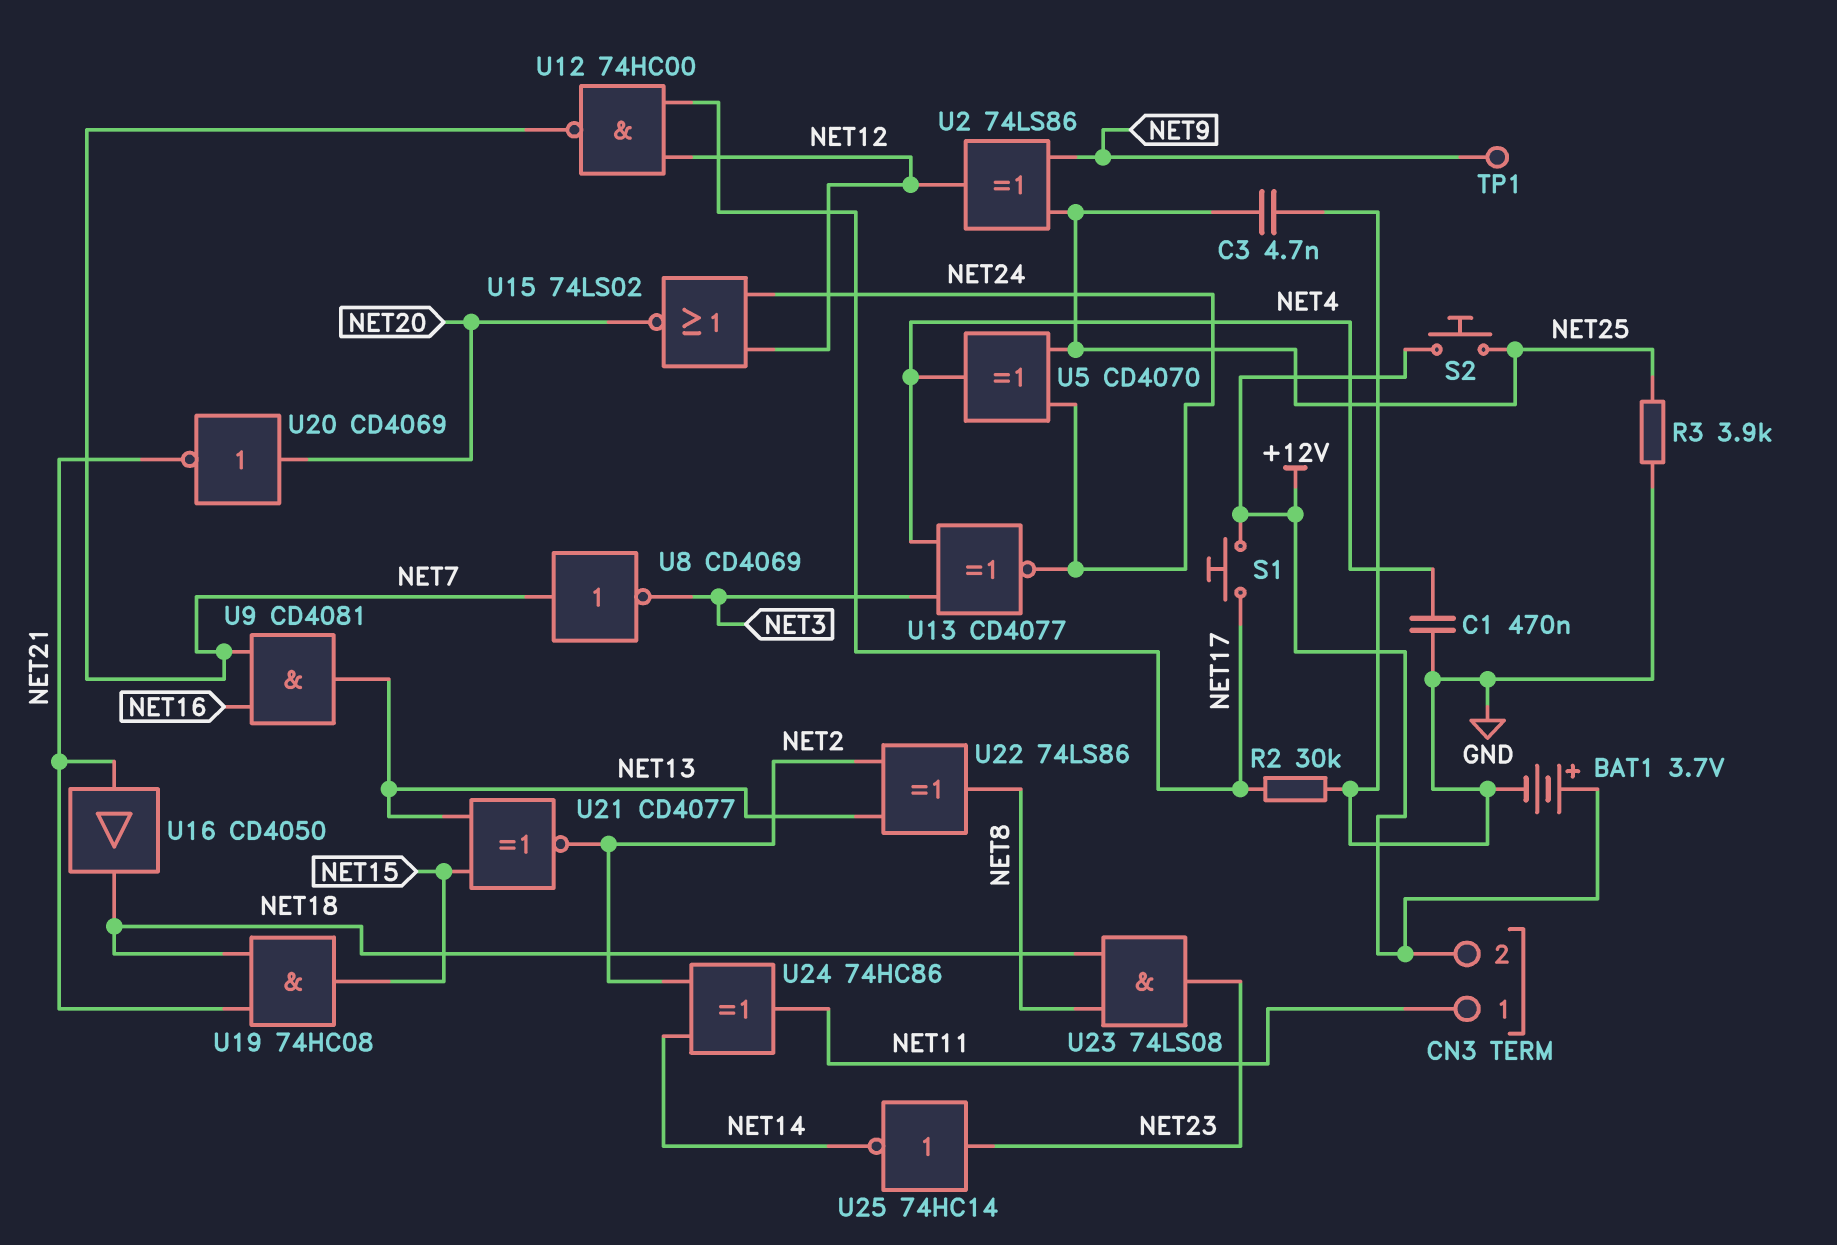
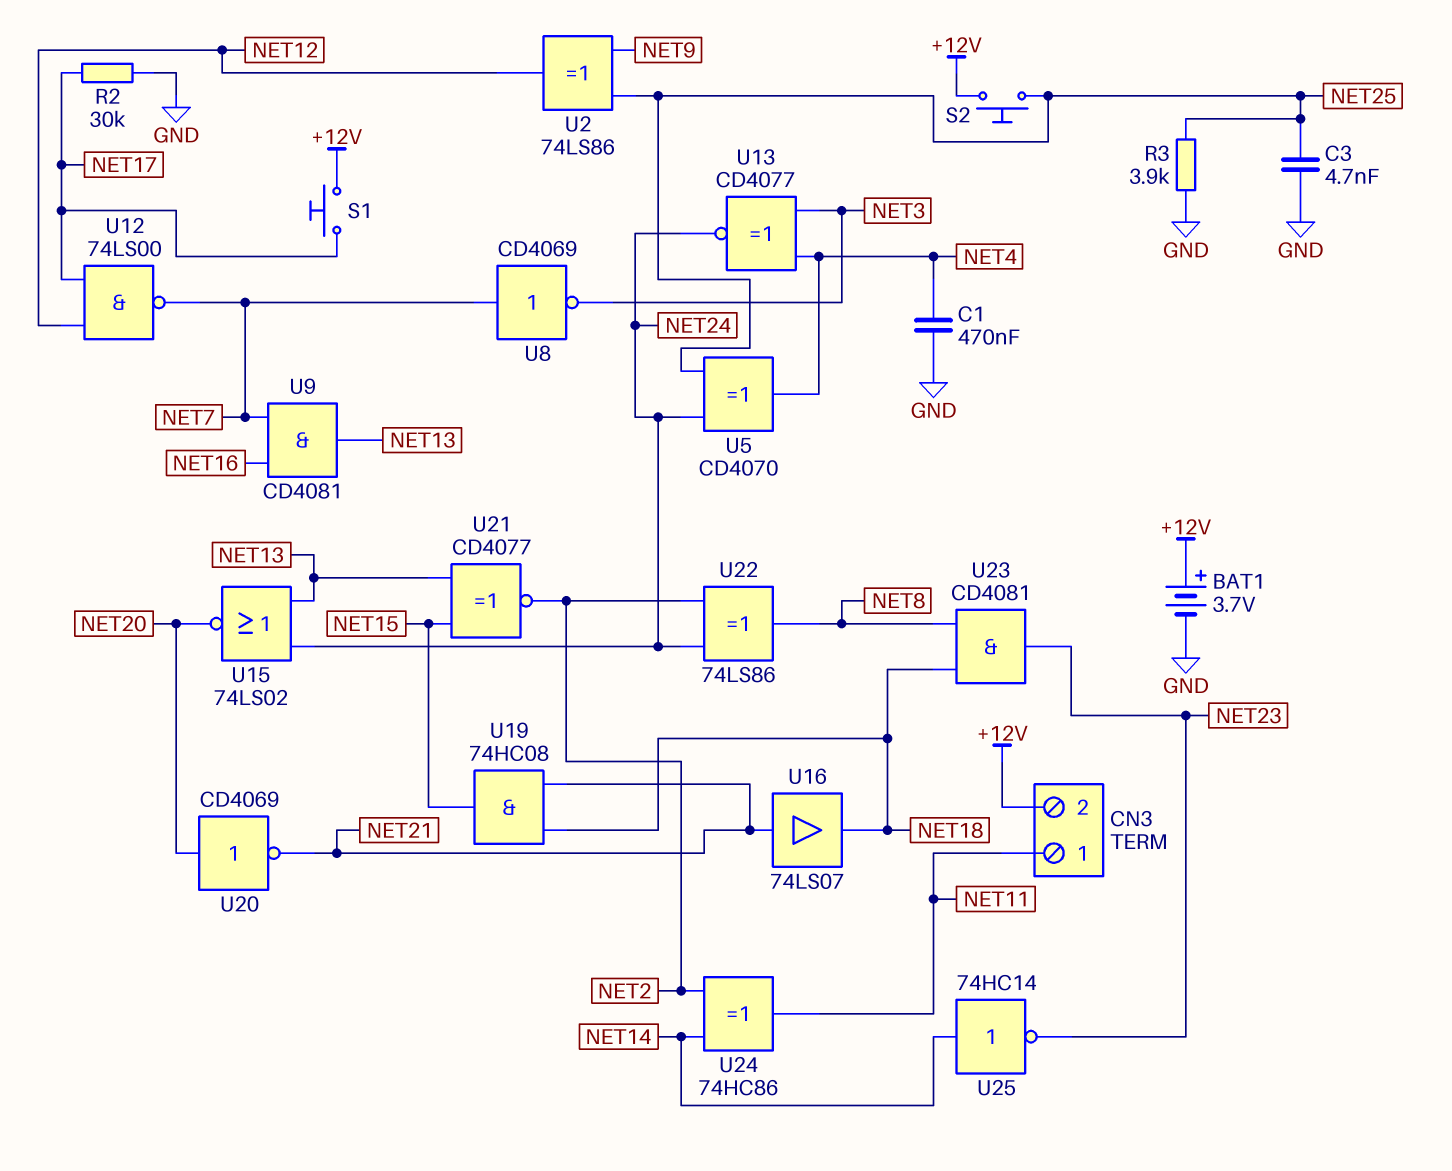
TP1: test point (NET9) -> none
U12: NAND 74HC00 (in NET12, in NET17, out NET7) -> NAND 74LS00 (in NET12, in NET17, out NET7)
U15: NOR 74LS02 (in NET12, in NET24, out NET20) -> NOR 74LS02 (in NET13, in NET24, out NET20)
U16: buffer CD4050 (in NET21, out NET18) -> buffer 74LS07 (in NET21, out NET18)
U22: XOR 74LS86 (in NET2, in NET13, out NET8) -> XOR 74LS86 (in NET2, in NET24, out NET8)
U23: AND 74LS08 (in NET8, in NET18, out NET23) -> AND CD4081 (in NET8, in NET18, out NET23)
U25: NOT 74HC14 (in NET23, out NET14) -> NOT 74HC14 (in NET14, out NET23)

